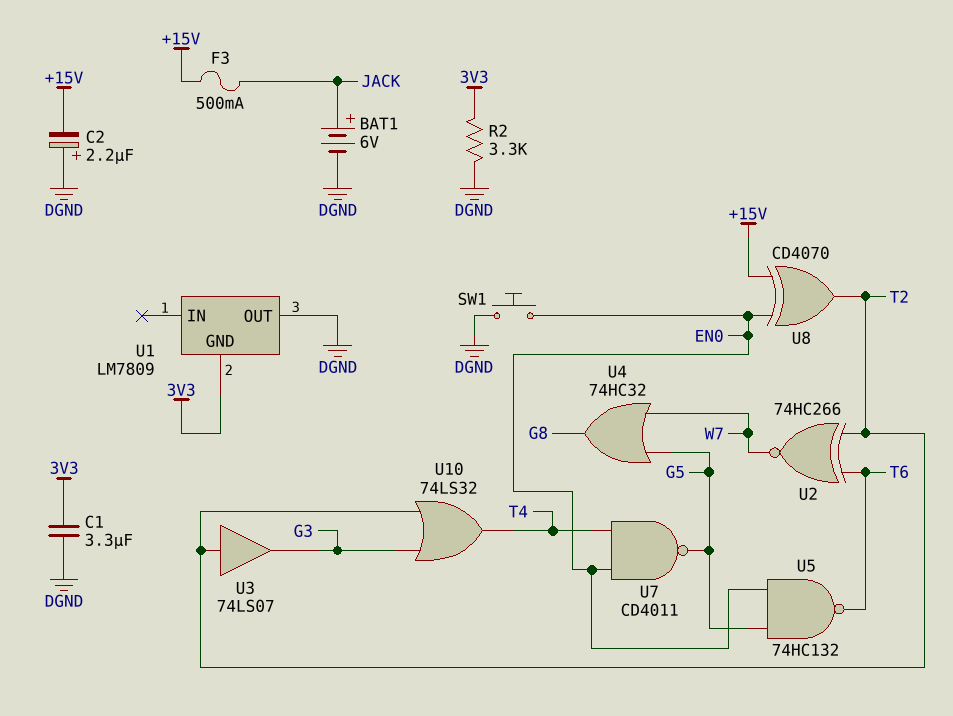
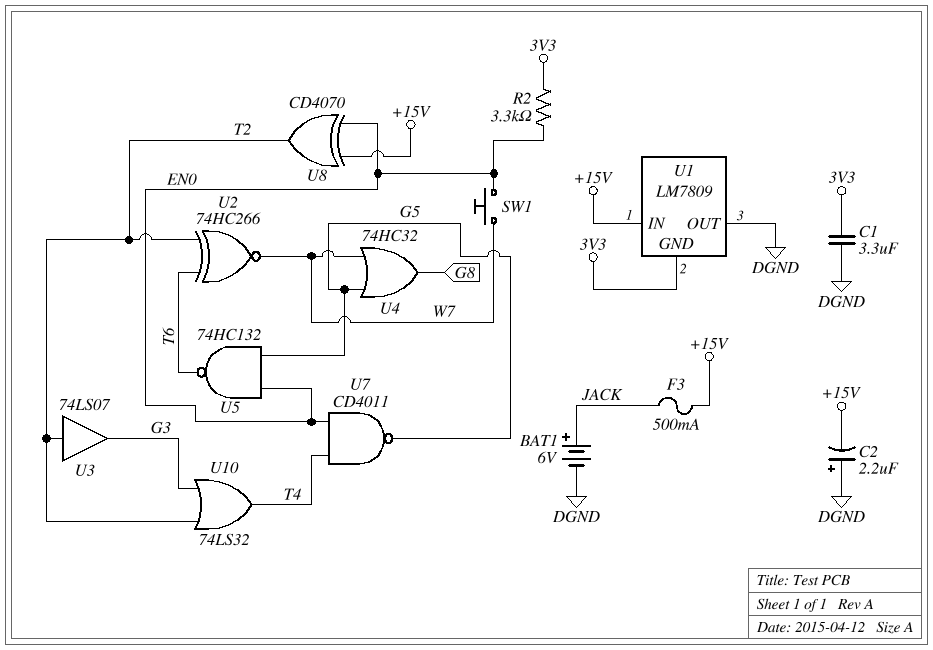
R2: 3.3k (3V3, DGND) -> 3.3k (3V3, EN0)
SW1: button (DGND, EN0) -> button (EN0, W7)
U1 pin IN: none -> +15V

